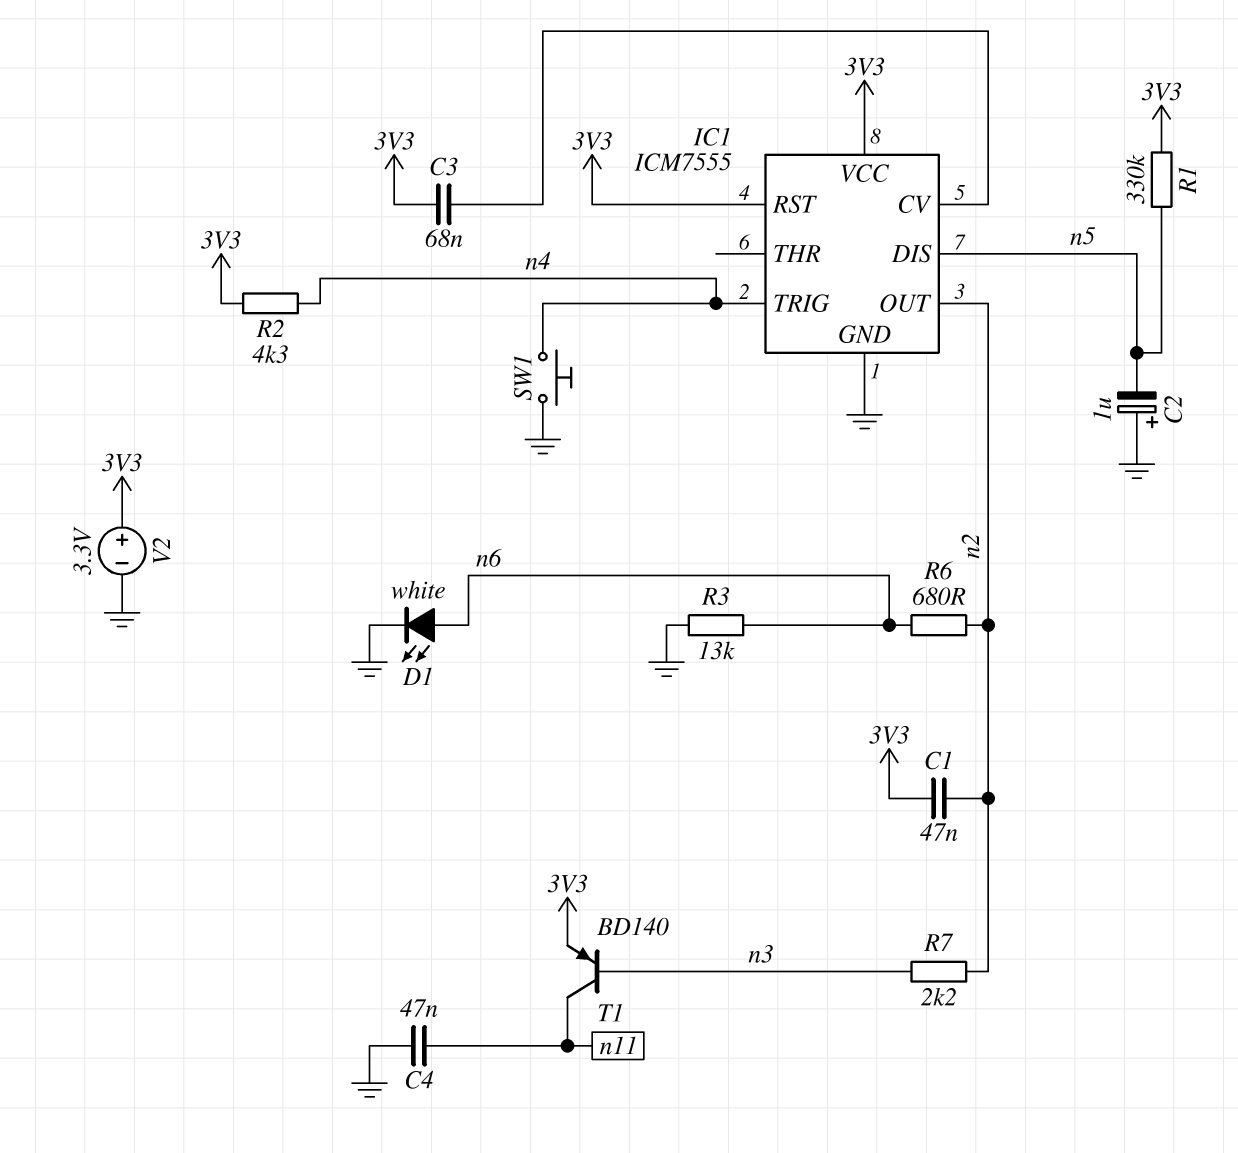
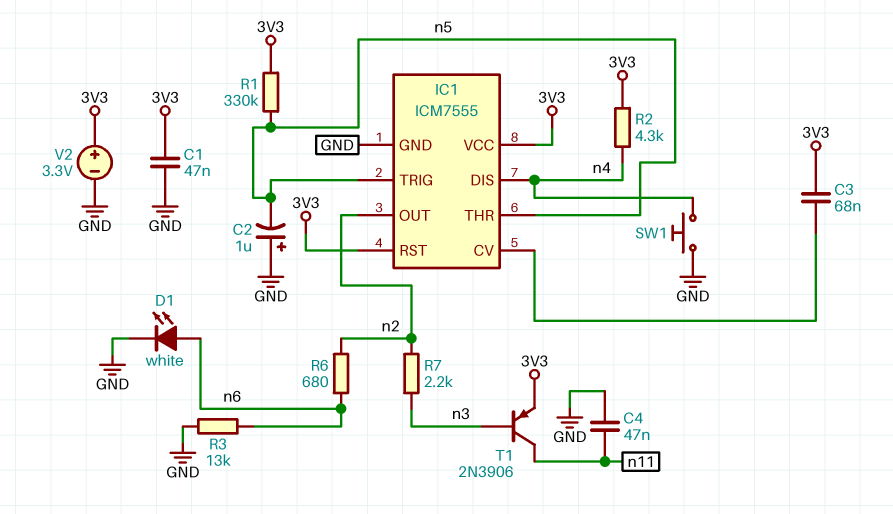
C1: 47nF (3V3, n2) -> 47nF (3V3, GND)
IC1 pin DIS: n5 -> n4
IC1 pin THR: none -> n5
IC1 pin TRIG: n4 -> n5
T1: PNP BD140 (B n3, C n11, E 3V3) -> PNP 2N3906 (B n3, C n11, E 3V3)

